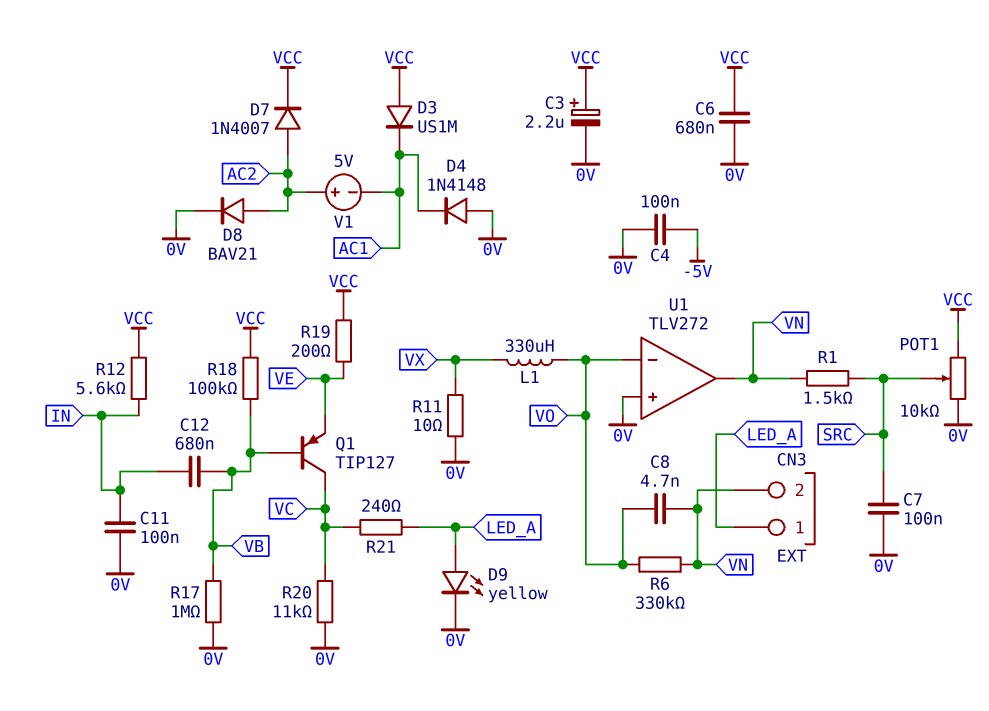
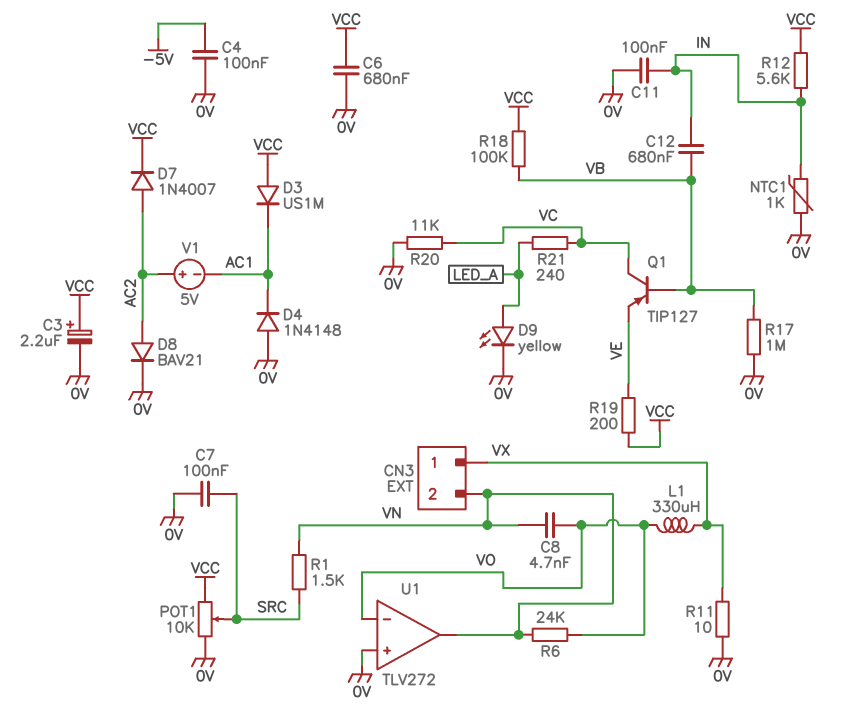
CN3 pin 1: LED_A -> VX
NTC1: none -> 1k (0V, IN)
R6: 330k (VN, VO) -> 24k (VN, VO)

